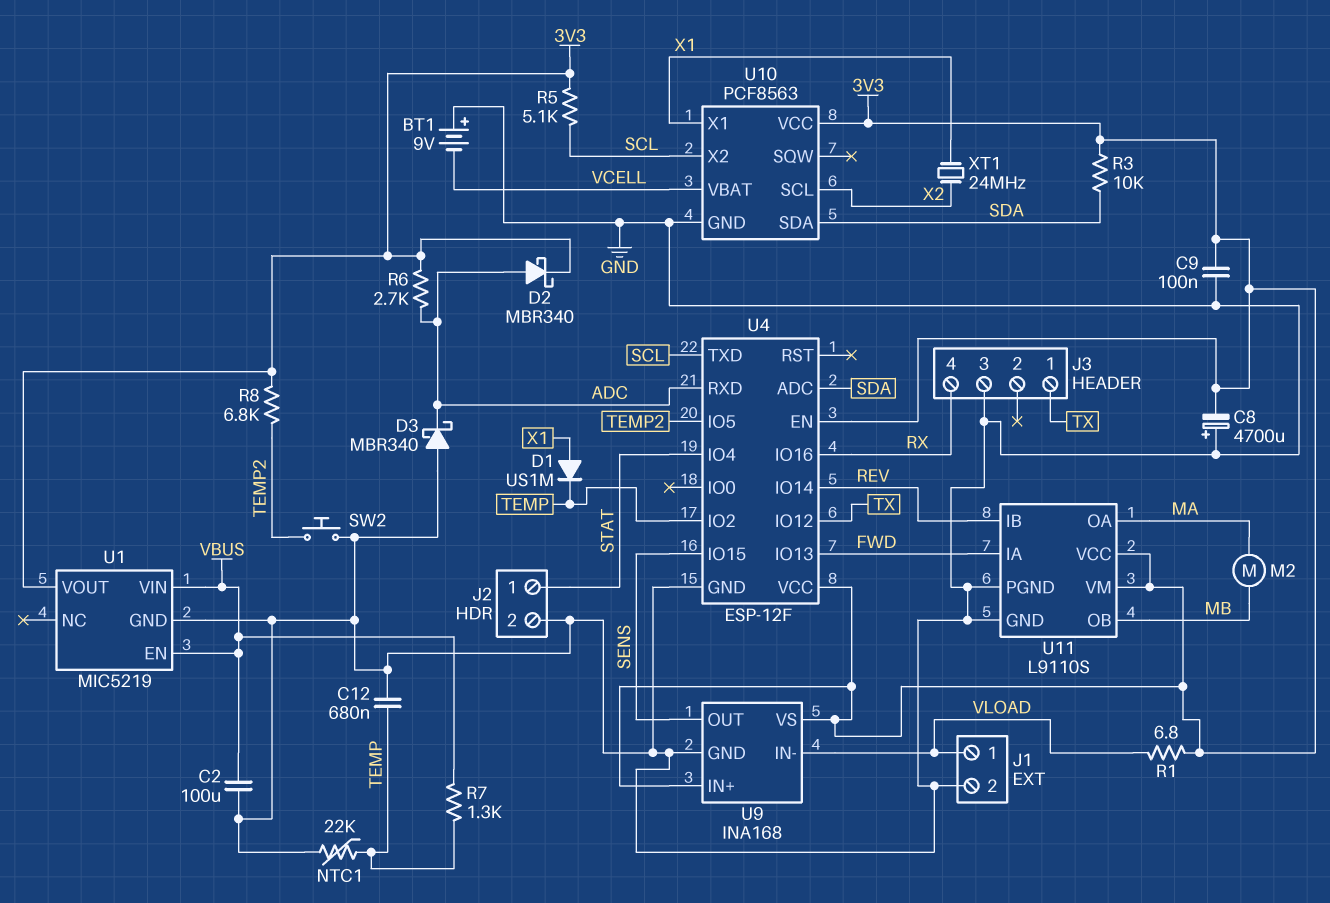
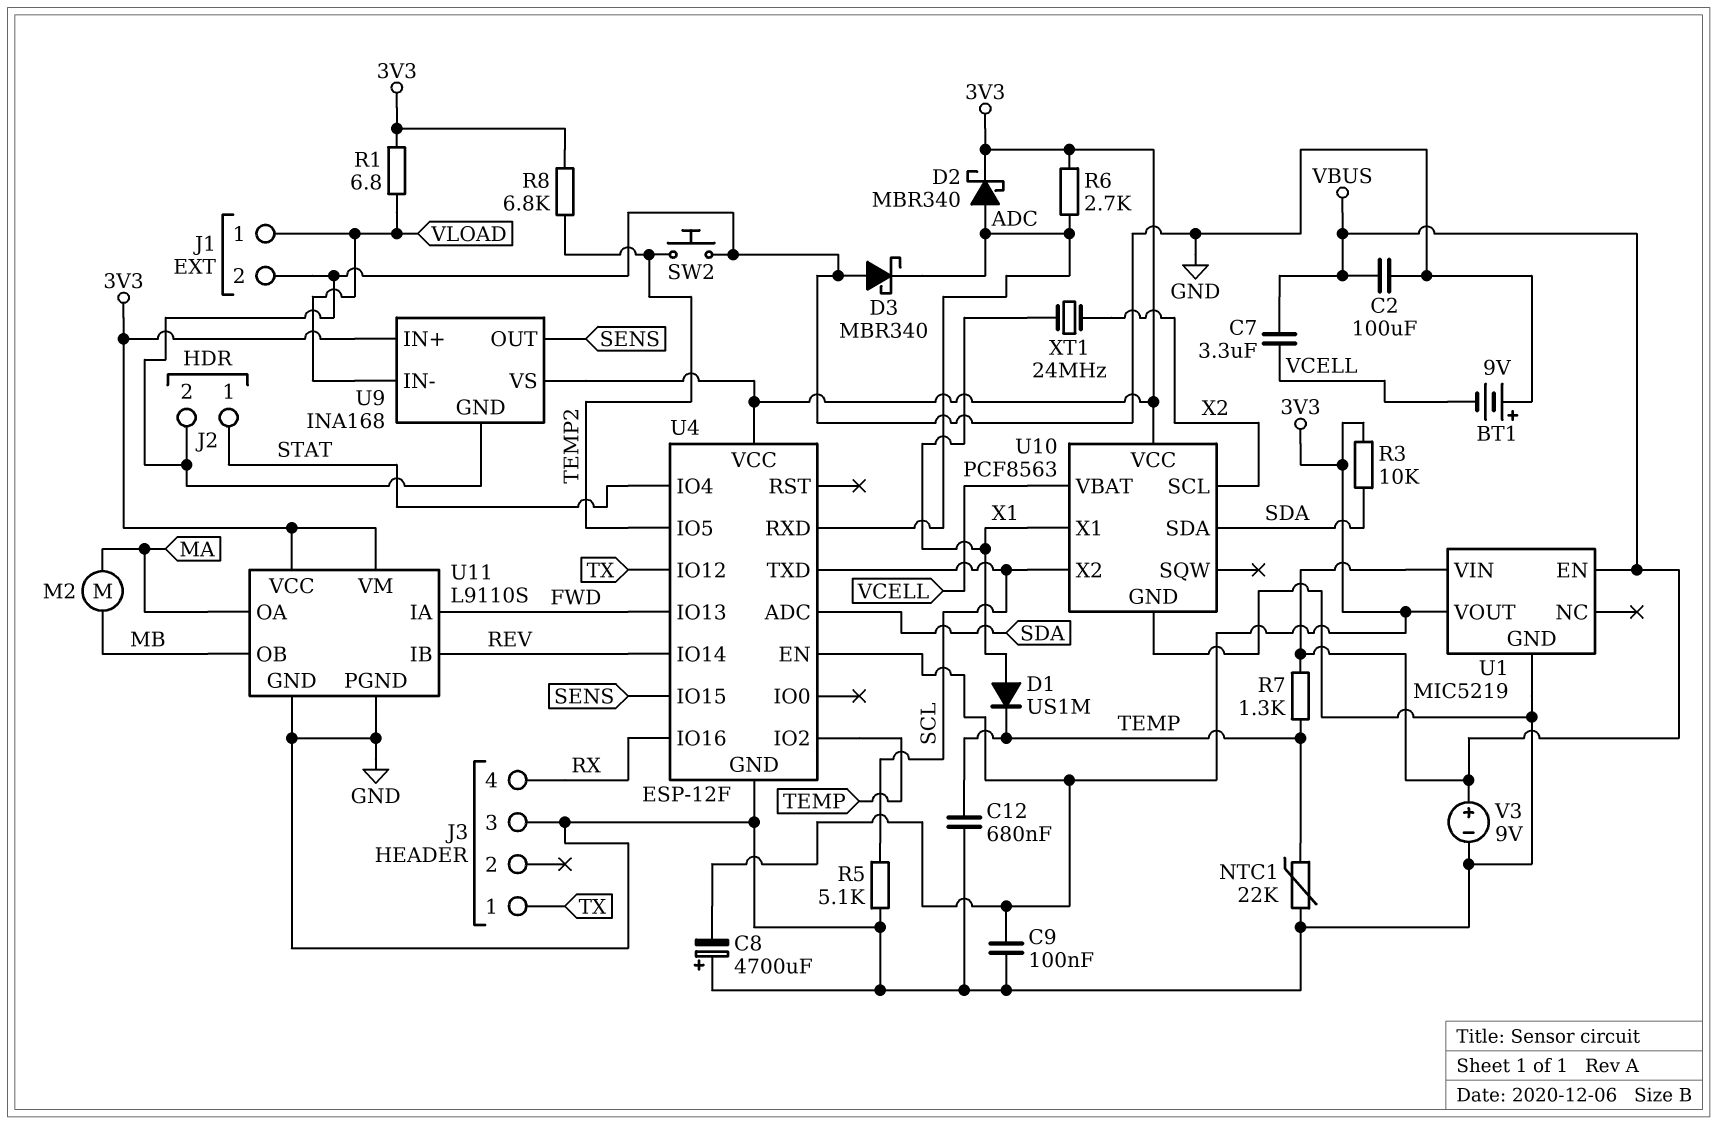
C7: none -> 3.3uF (VBUS, VCELL)
R5: 5.1k (3V3, SCL) -> 5.1k (GND, SCL)
V3: none -> 9V (plus VBUS, minus GND)

